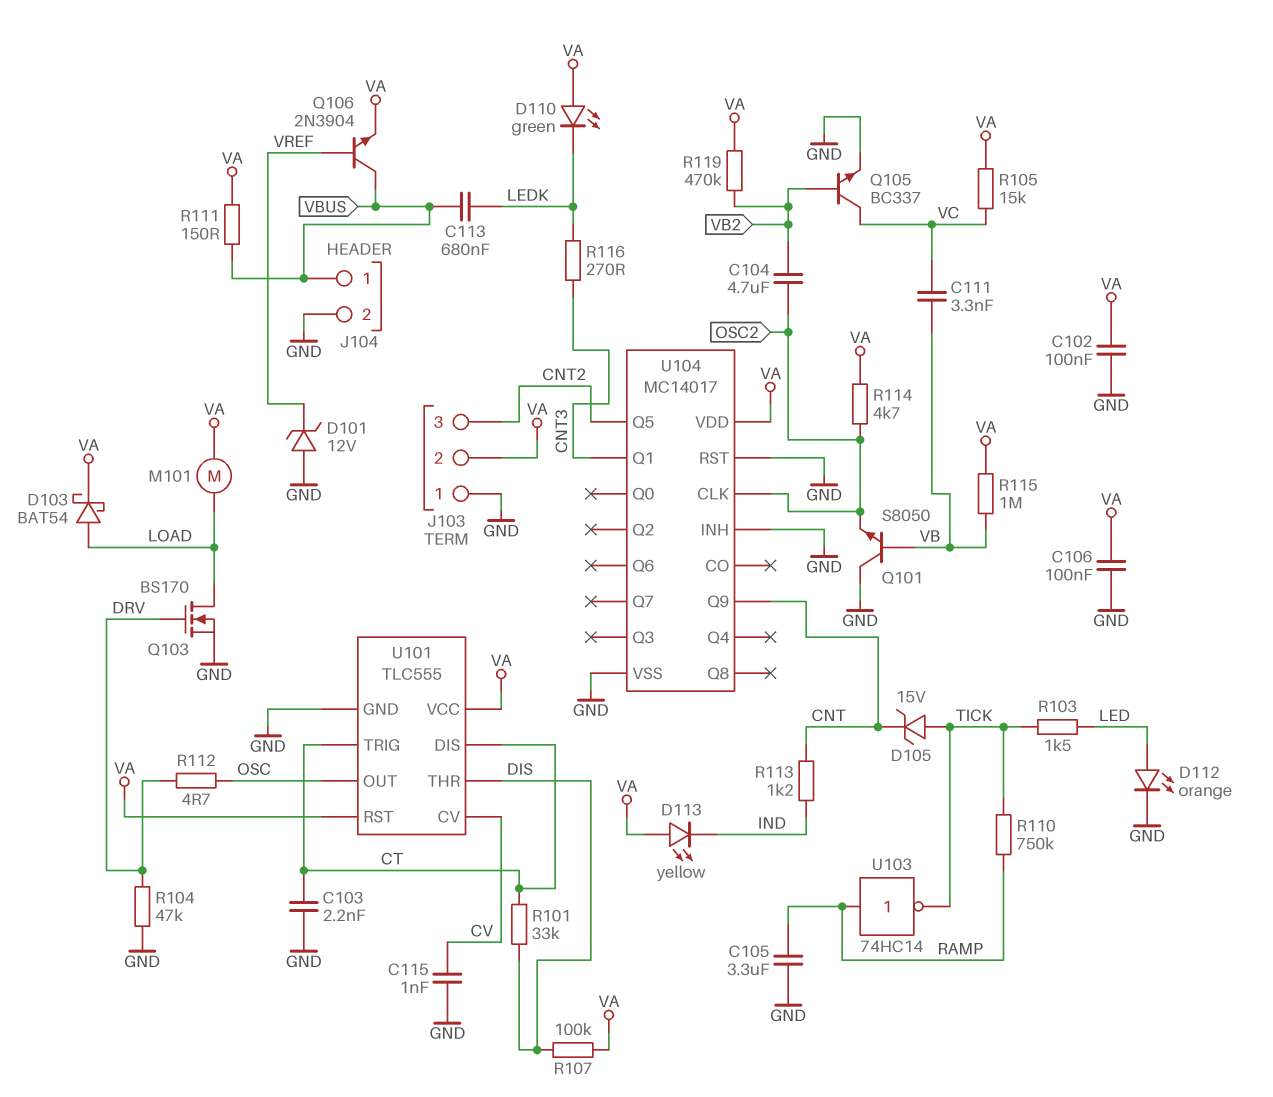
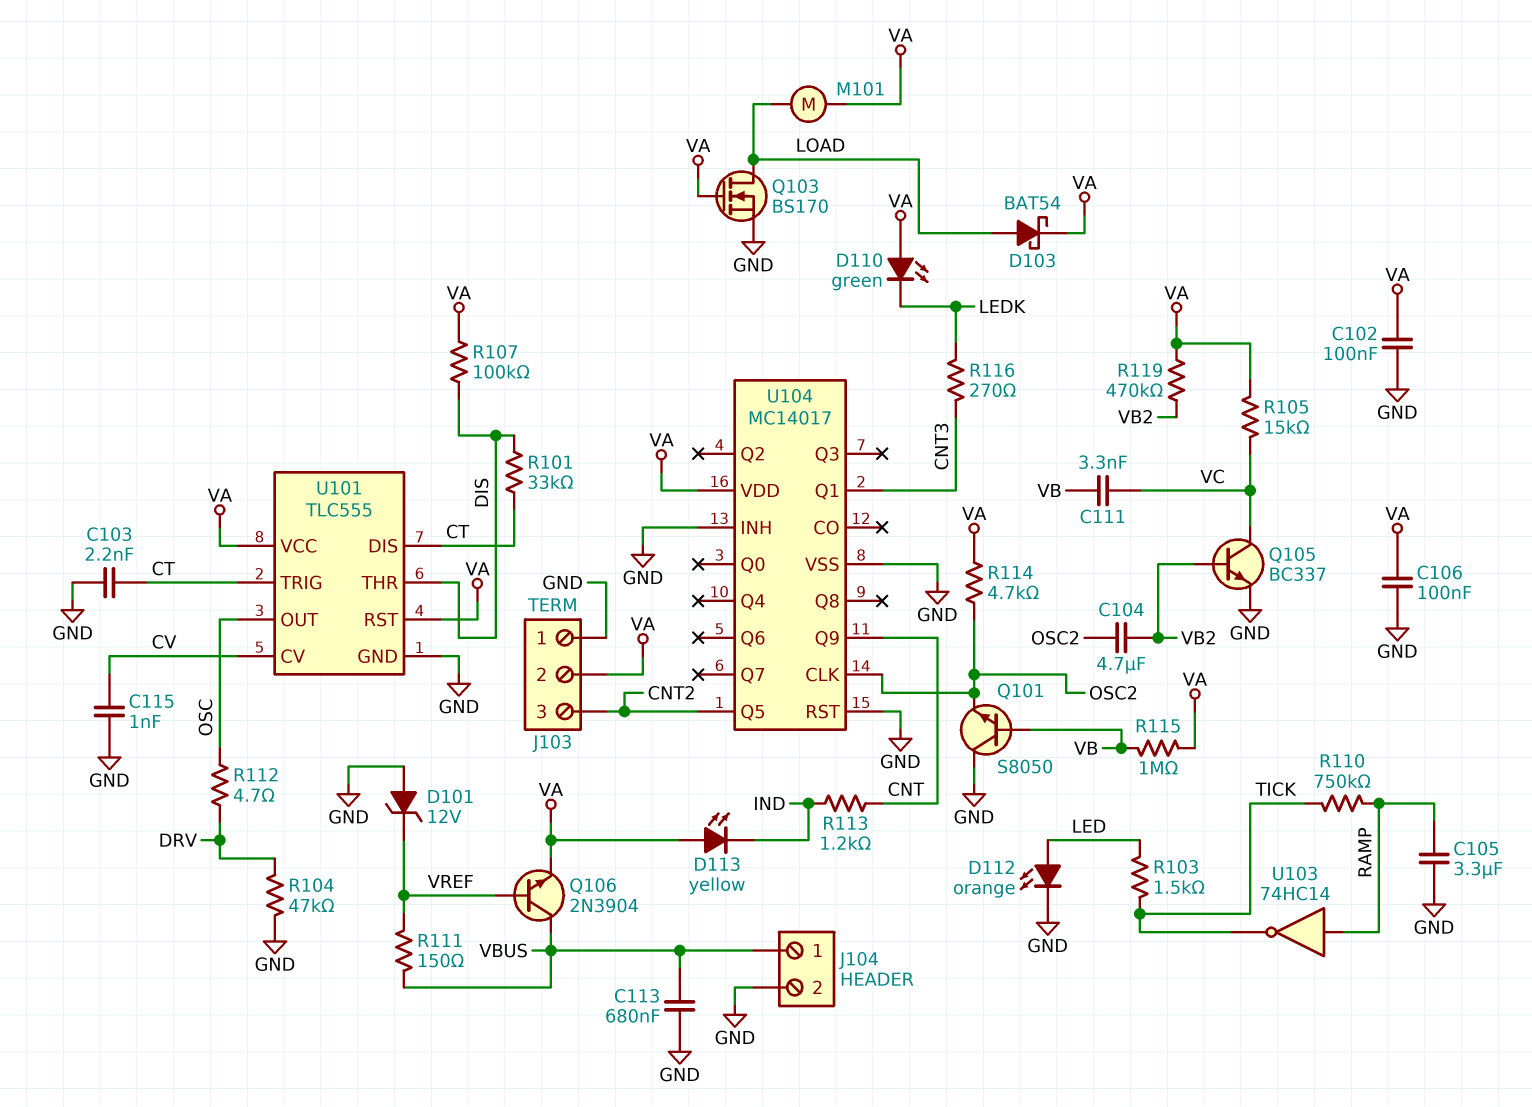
C113: 680nF (LEDK, VBUS) -> 680nF (GND, VBUS)
D105: zener 15V (A TICK, K CNT) -> none
Q103: NMOS BS170 (G DRV, D LOAD, S GND) -> NMOS BS170 (G VA, D LOAD, S GND)
R111: 150 (VA, VBUS) -> 150 (VBUS, VREF)

